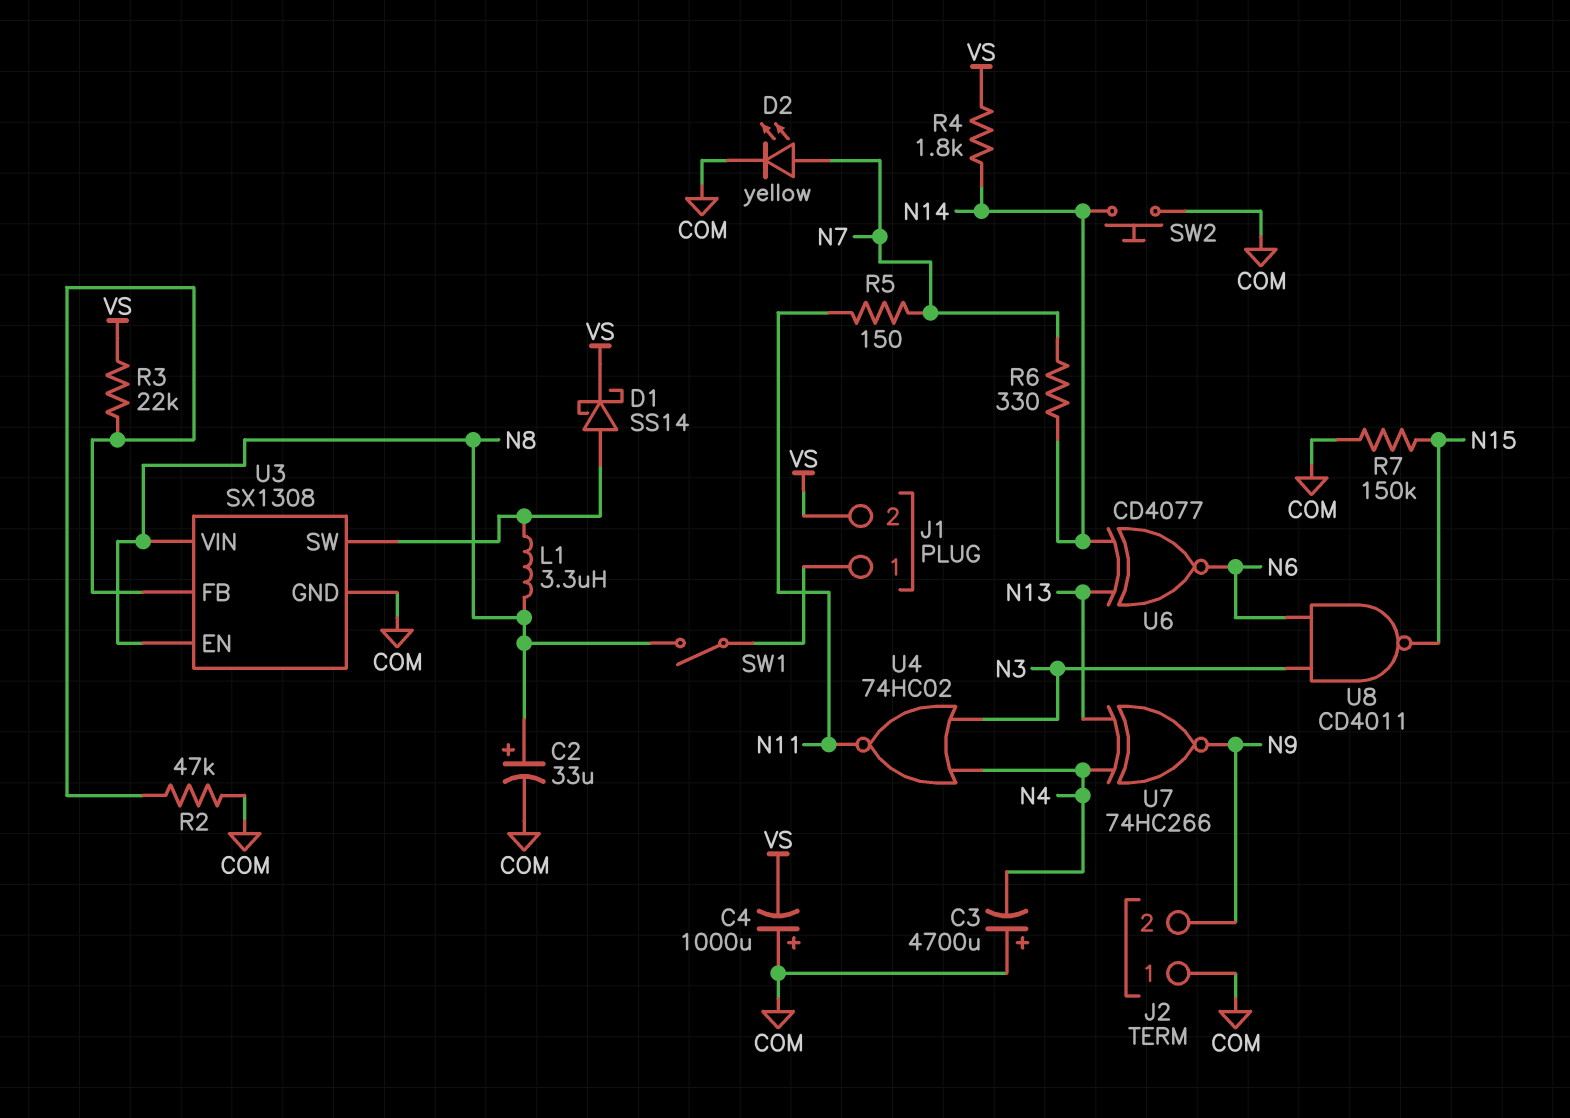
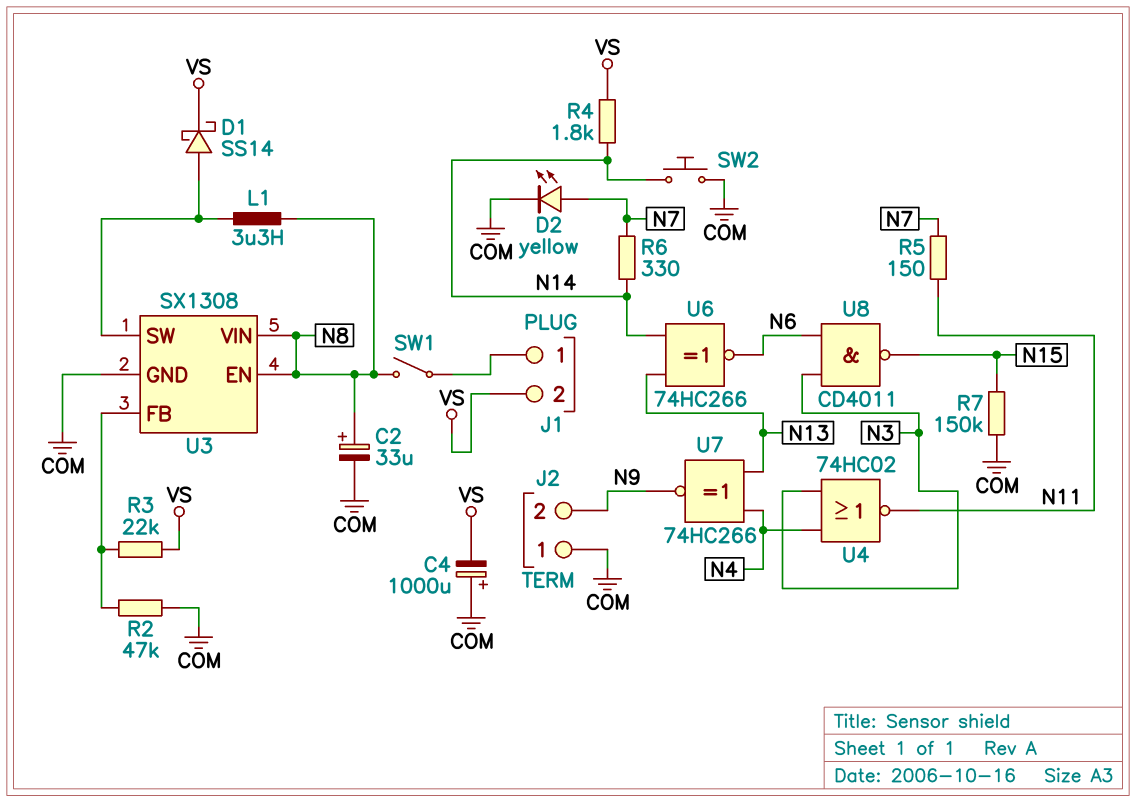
C3: 4700uF (plus COM, minus N4) -> none
U6: XNOR CD4077 (in N13, in N14, out N6) -> XNOR 74HC266 (in N13, in N14, out N6)

